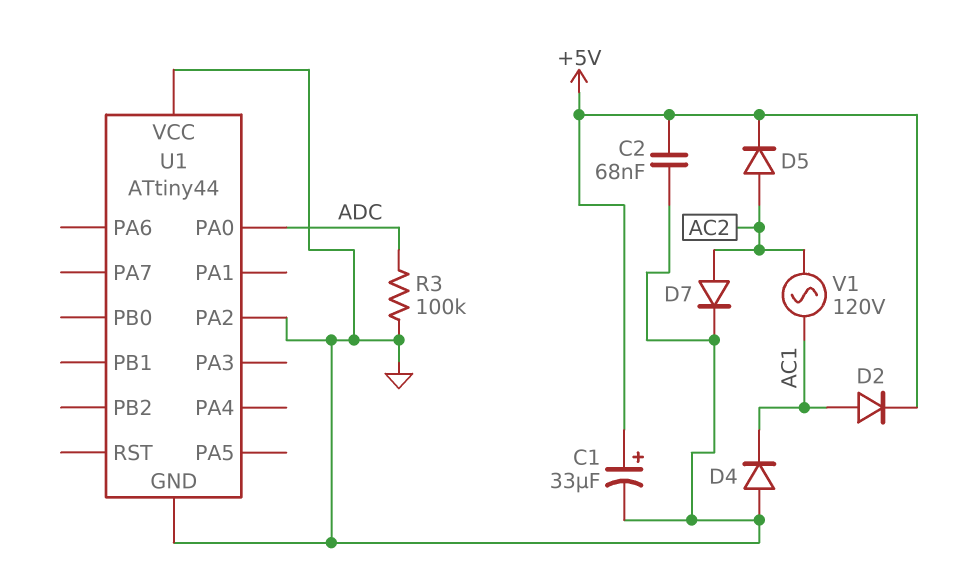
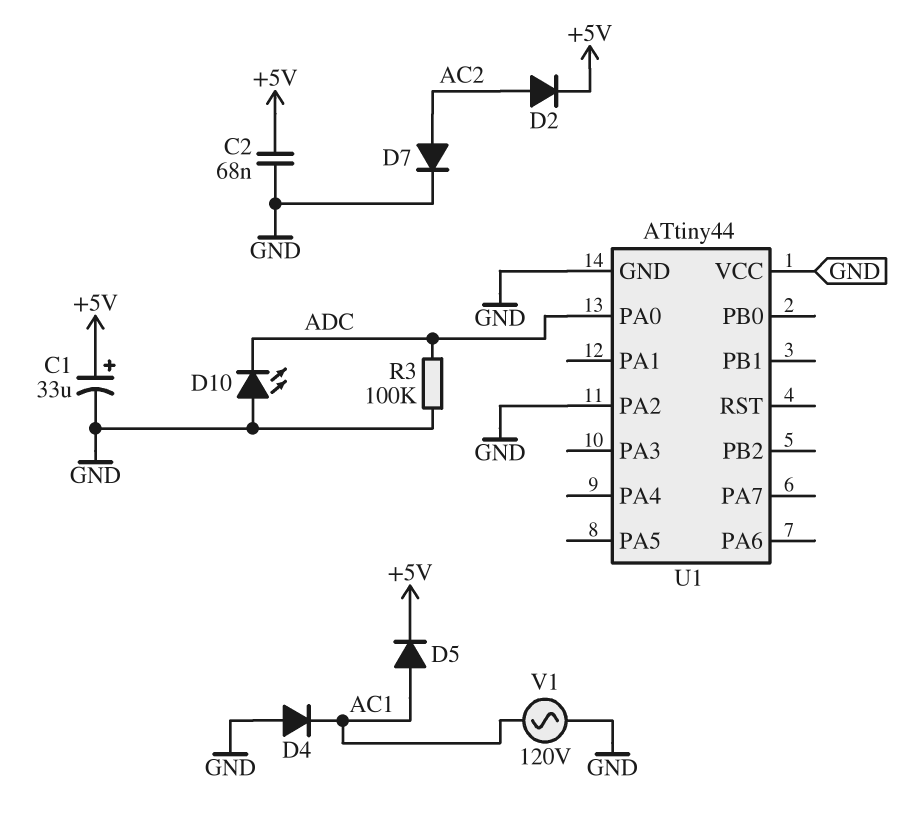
D2: diode (A AC1, K +5V) -> diode (A AC2, K +5V)
D5: diode (A AC2, K +5V) -> diode (A AC1, K +5V)
D10: none -> LED (A GND, K ADC)
V1: AC 120V (AC1, AC2) -> AC 120V (AC1, GND)

